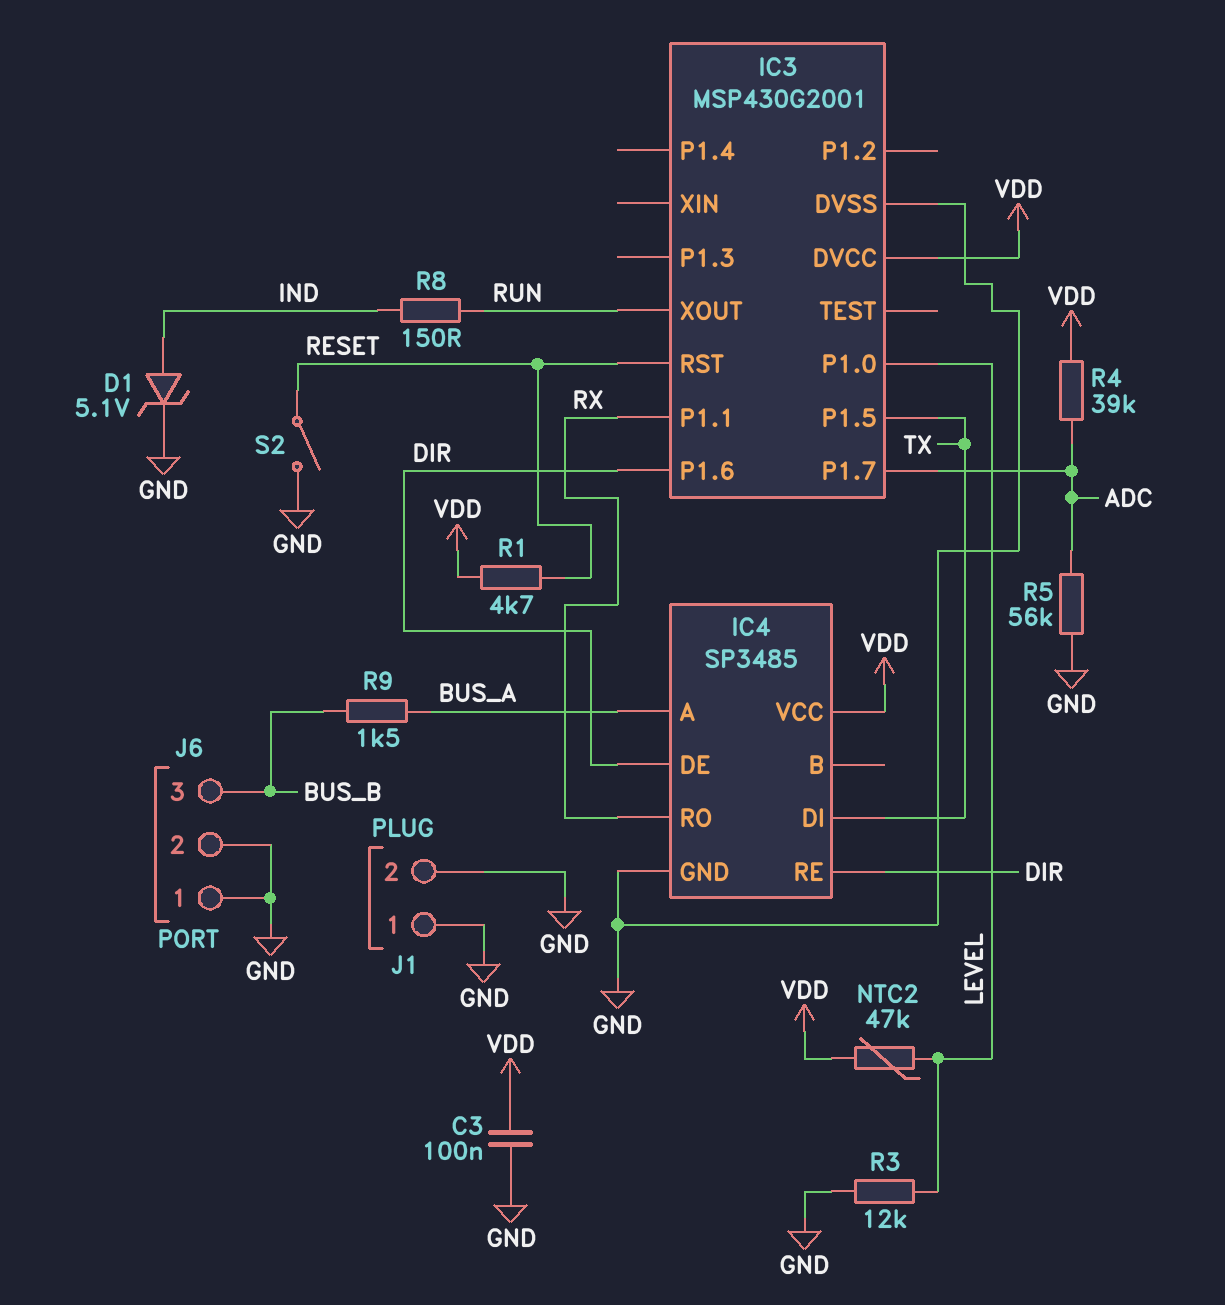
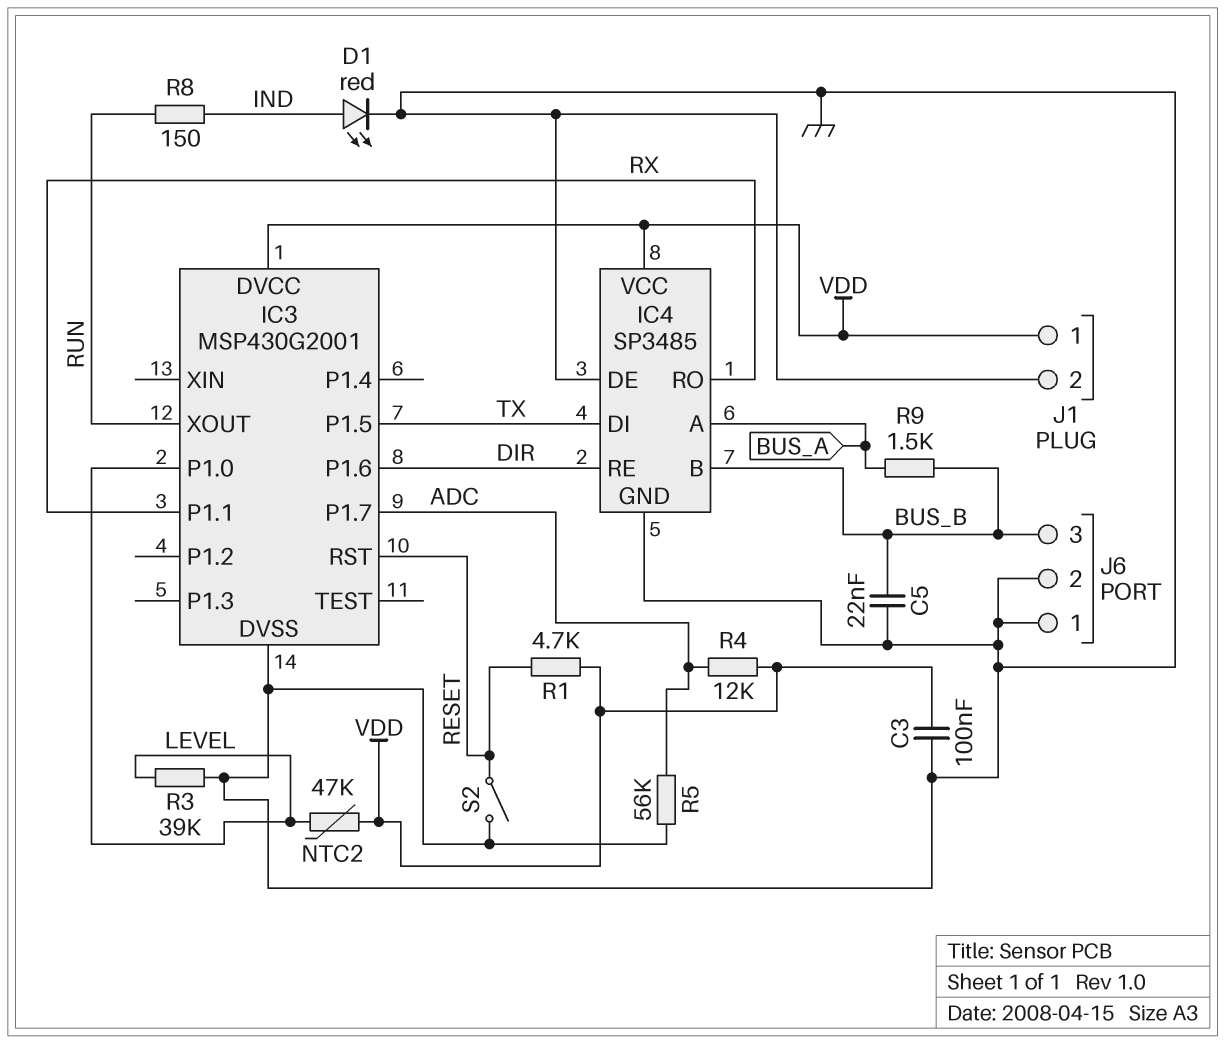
C5: none -> 22nF (BUS_B, GND)
D1: zener 5.1V (A IND, K GND) -> LED red (A IND, K GND)
IC4 pin B: none -> BUS_B
IC4 pin DE: DIR -> GND
J1 pin 1: GND -> VDD
R3: 12k (GND, LEVEL) -> 39k (GND, LEVEL)
R4: 39k (ADC, VDD) -> 12k (ADC, VDD)

